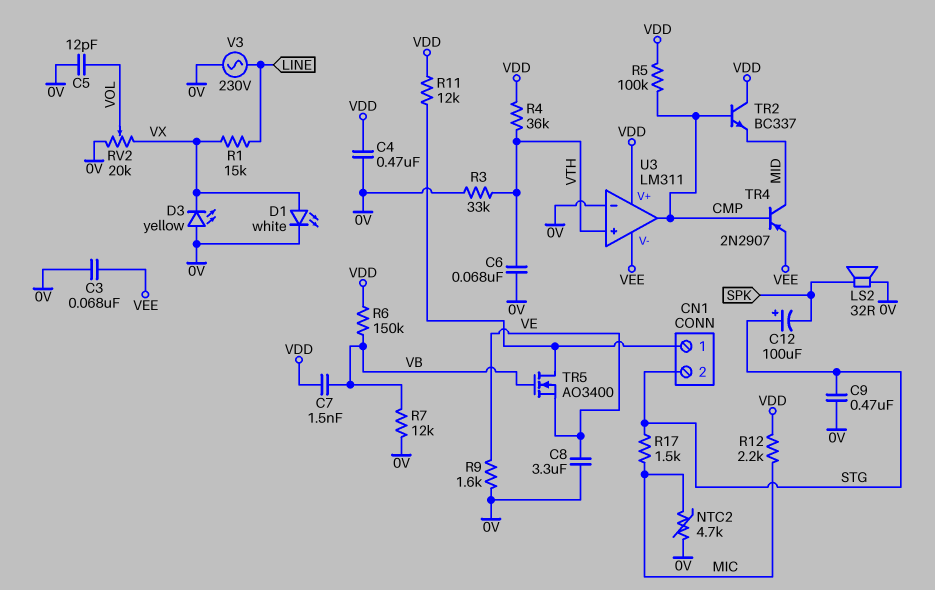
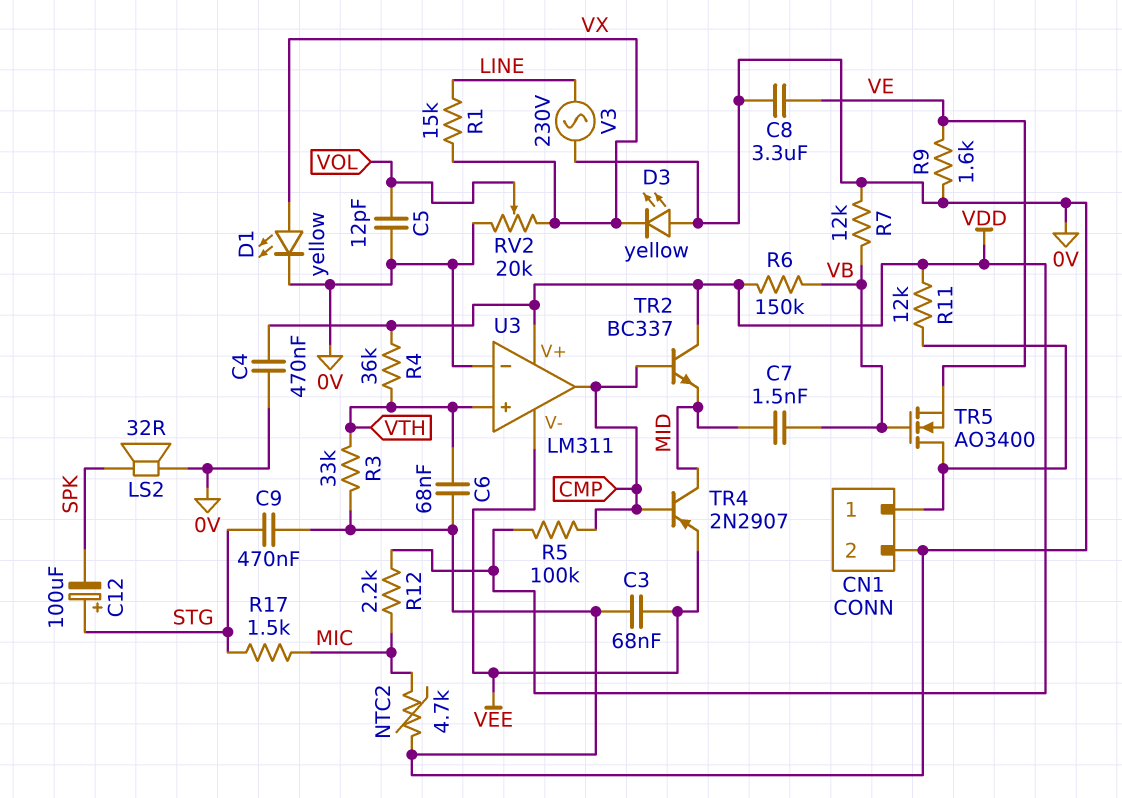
C7: 1.5nF (VB, VDD) -> 1.5nF (MID, VB)
CN1 pin 2: STG -> 0V
D1: LED white (A VX, K 0V) -> LED yellow (A VX, K 0V)

